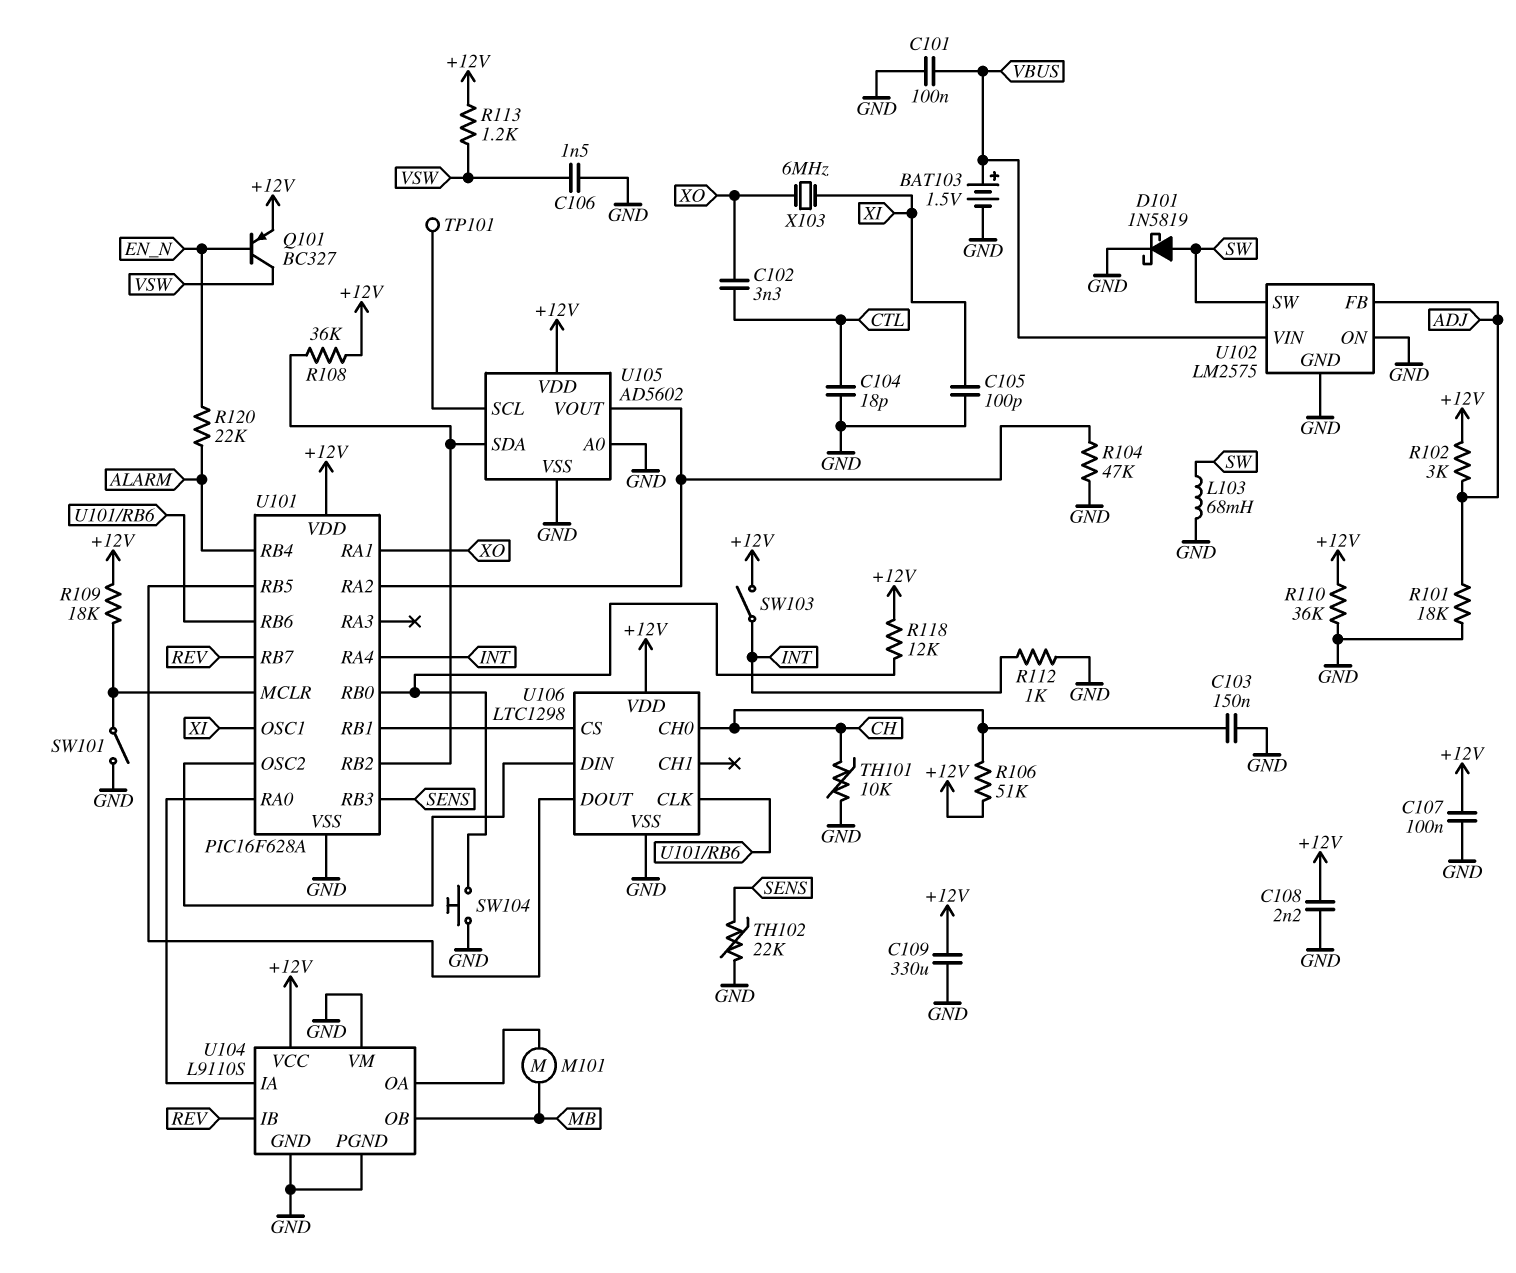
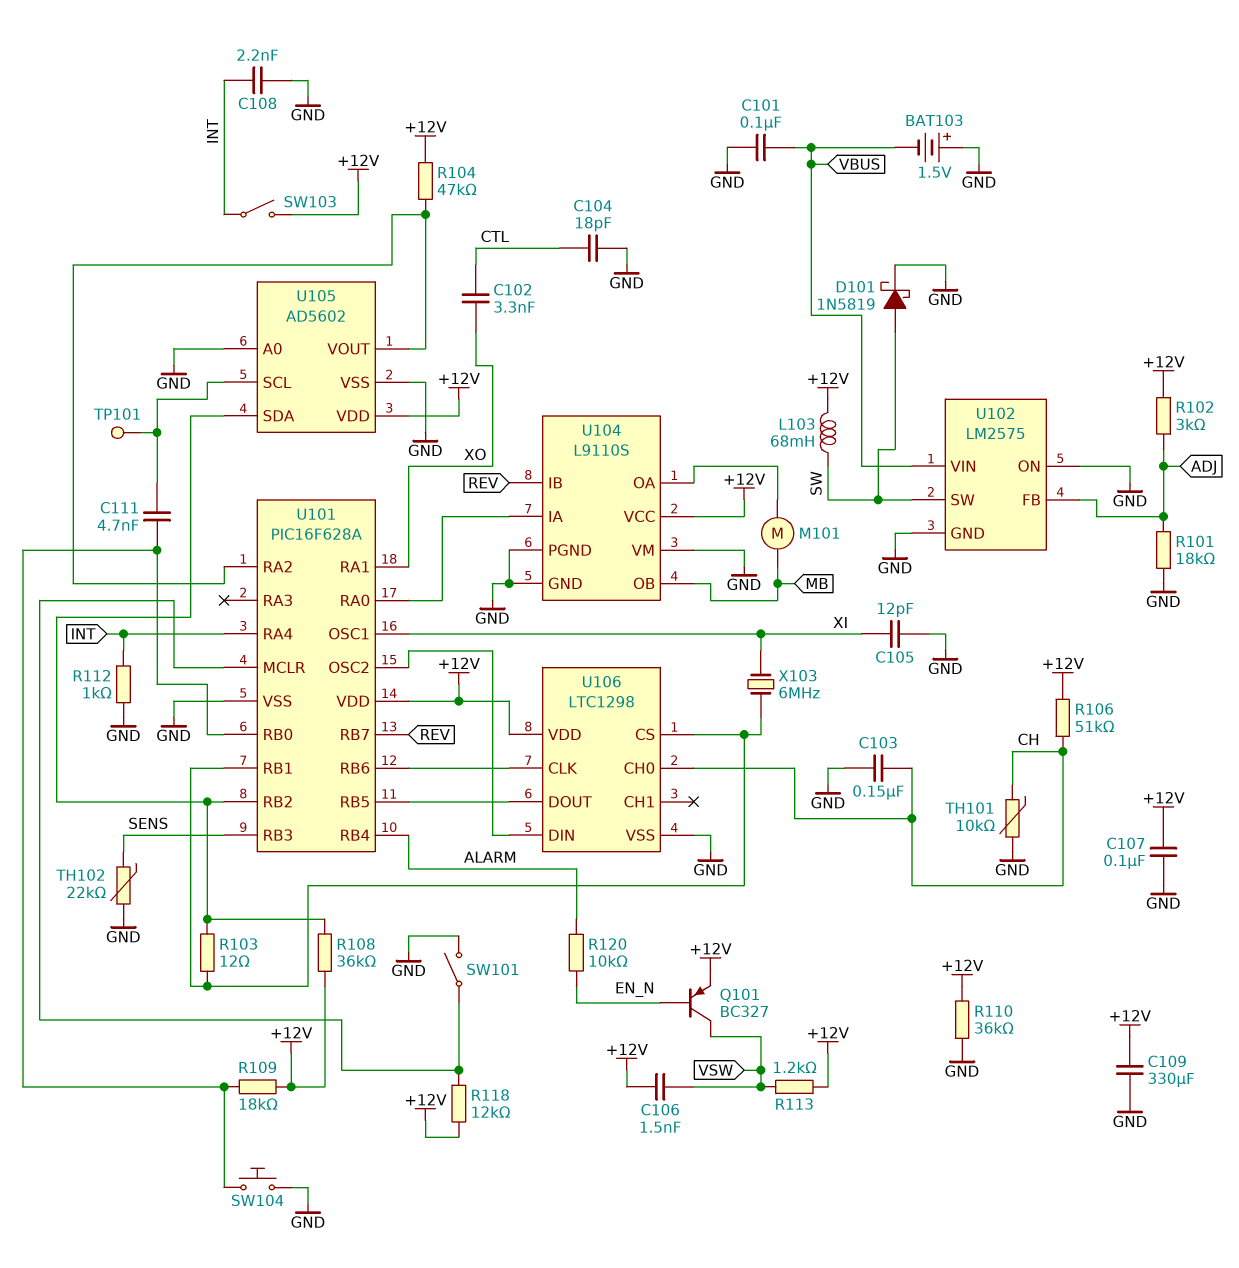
BAT103: 1.5V (plus VBUS, minus GND) -> 1.5V (plus GND, minus VBUS)
C105: 100pF (GND, XI) -> 12pF (GND, XI)
C106: 1.5nF (GND, VSW) -> 1.5nF (+12V, VSW)
C108: 2.2nF (+12V, GND) -> 2.2nF (GND, INT)
C111: none -> 4.7nF (U101/RB0, U105/SCL)
L103: 68mH (GND, SW) -> 68mH (+12V, SW)
R103: none -> 12 (U101/RB1, U101/RB2)
R104: 47k (GND, U101/RA2) -> 47k (+12V, U101/RA2)
R109: 18k (+12V, U101/MCLR) -> 18k (+12V, U101/RB0)
R118: 12k (+12V, U101/RB0) -> 12k (+12V, U101/MCLR)
R120: 22k (ALARM, EN_N) -> 10k (ALARM, EN_N)
X103: 6MHz (XI, XO) -> 6MHz (U101/RB1, XI)

